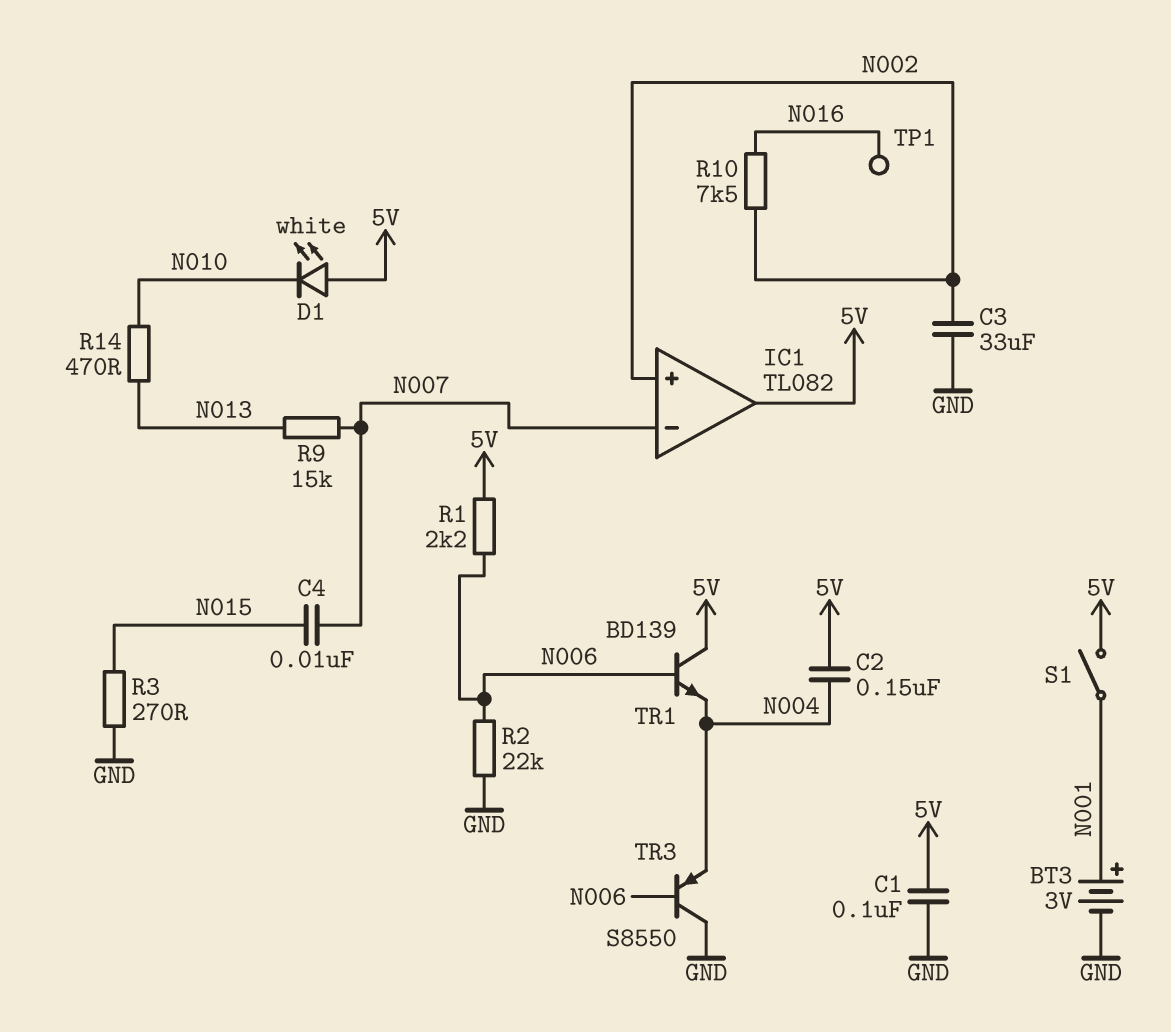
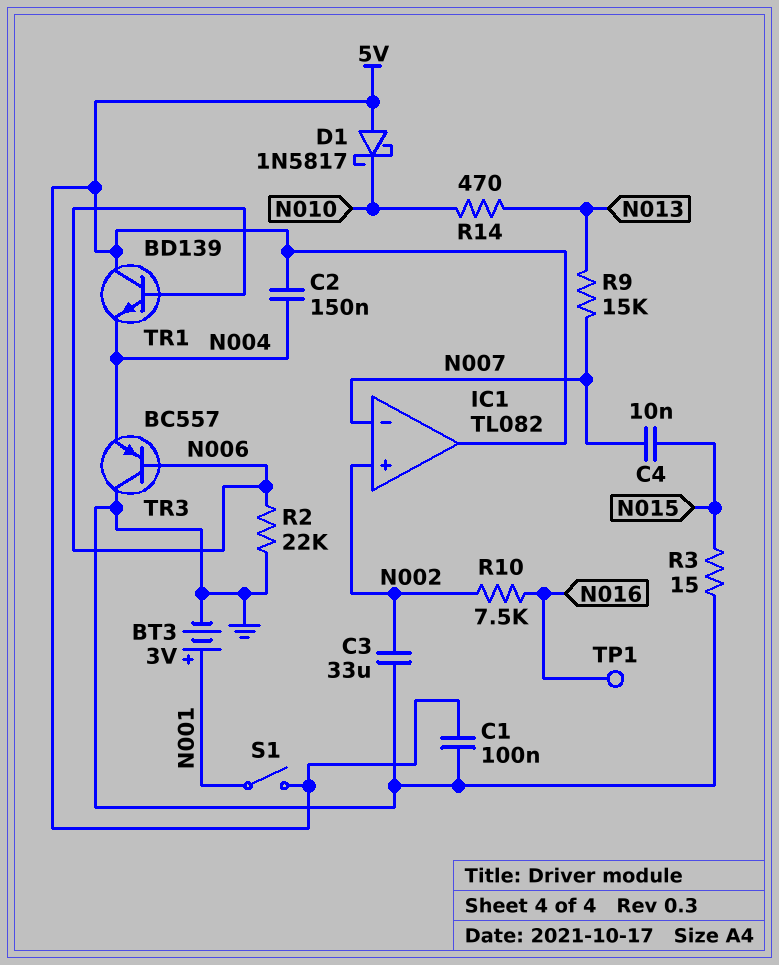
D1: LED white (A 5V, K N010) -> schottky 1N5817 (A 5V, K N010)
R1: 2.2k (5V, N006) -> none
R3: 270 (GND, N015) -> 15 (GND, N015)
TR3: PNP S8550 (B N006, C GND, E N004) -> PNP BC557 (B N006, C GND, E N004)

